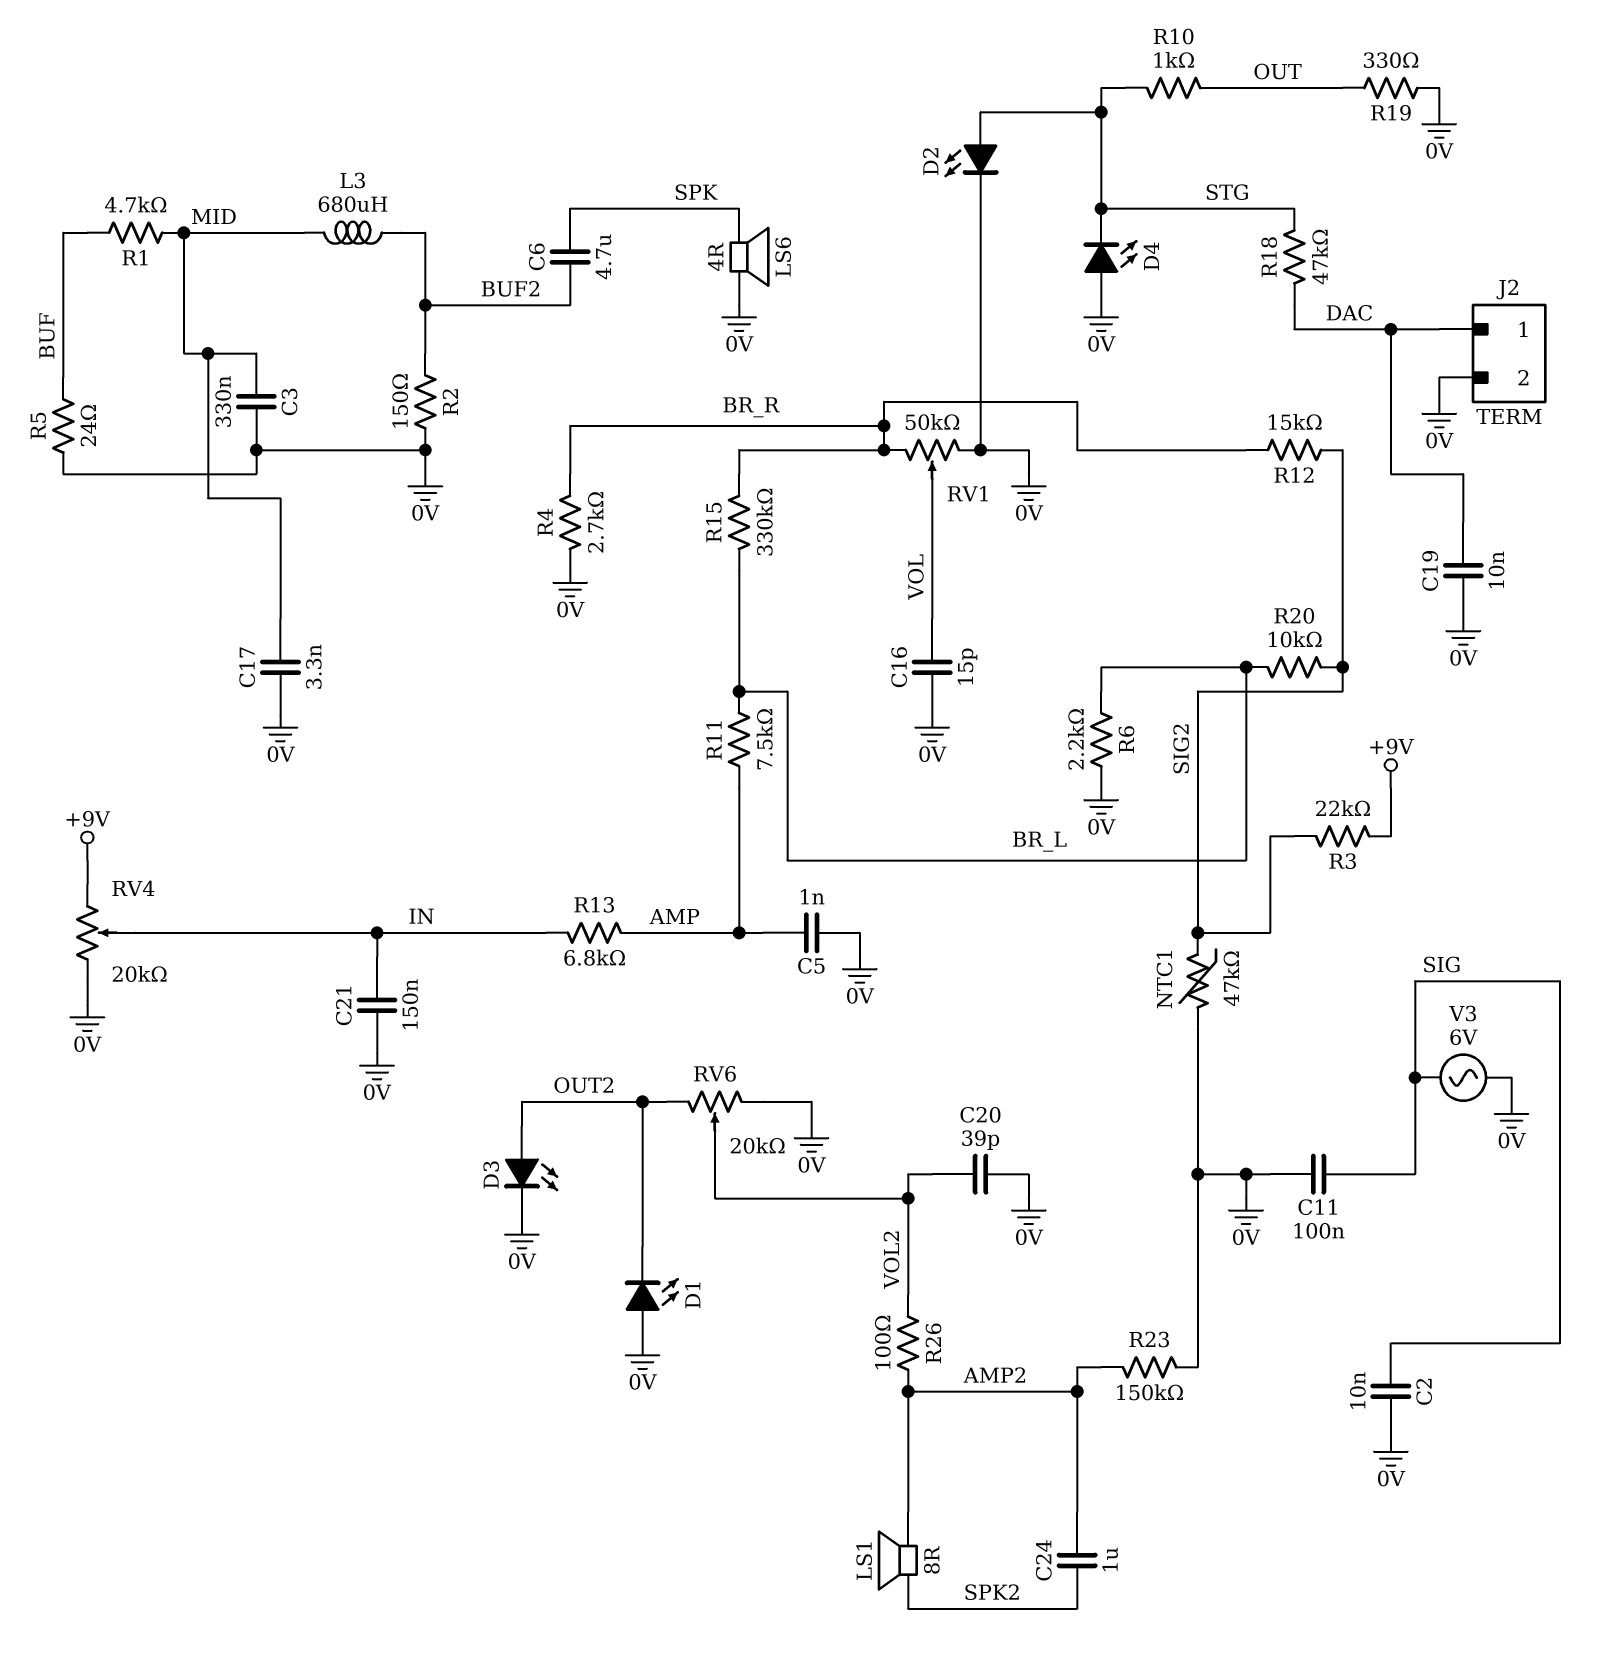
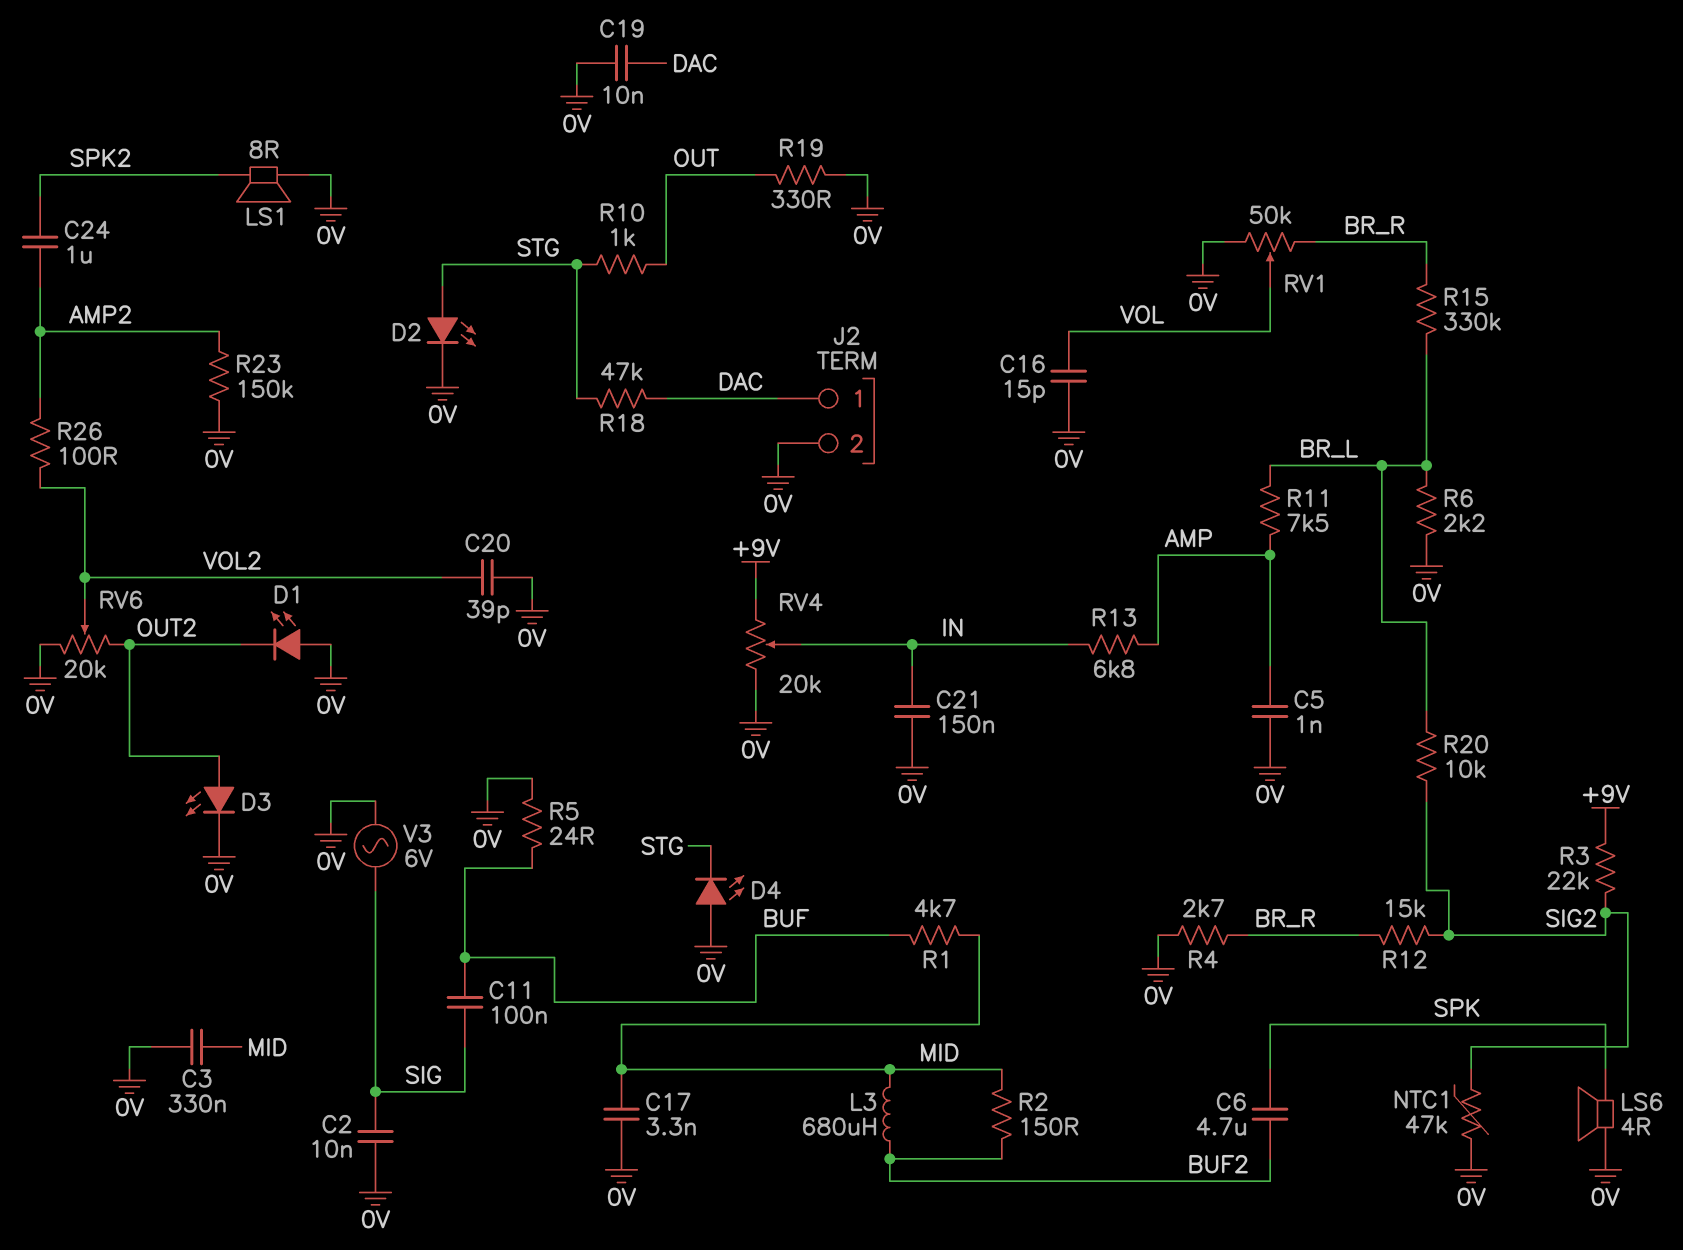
C11: 100nF (0V, SIG) -> 100nF (BUF, SIG)
LS1: speaker 8R (AMP2, SPK2) -> speaker 8R (0V, SPK2)
R2: 150 (0V, BUF2) -> 150 (BUF2, MID)

